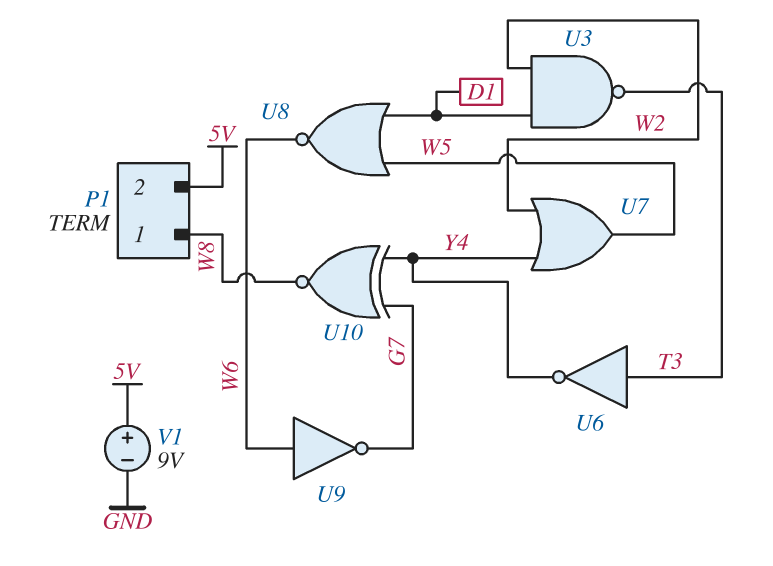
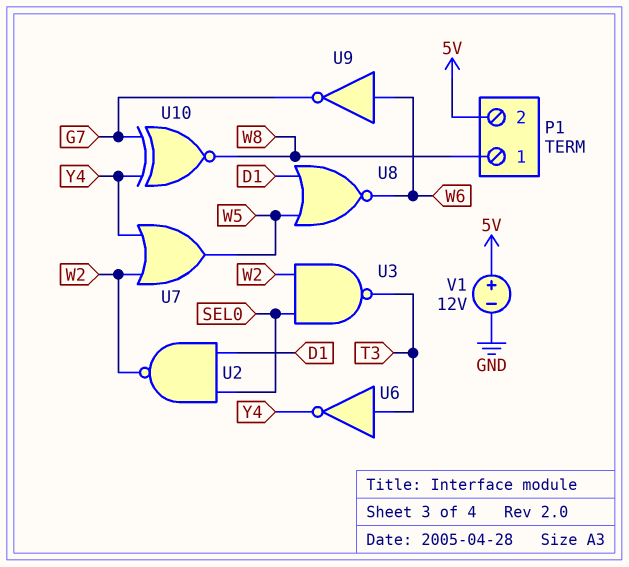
U2: none -> NAND (in D1, in SEL0, out W2)
U3: NAND (in D1, in W2, out T3) -> NAND (in SEL0, in W2, out T3)
V1: 9V (plus 5V, minus GND) -> 12V (plus 5V, minus GND)

